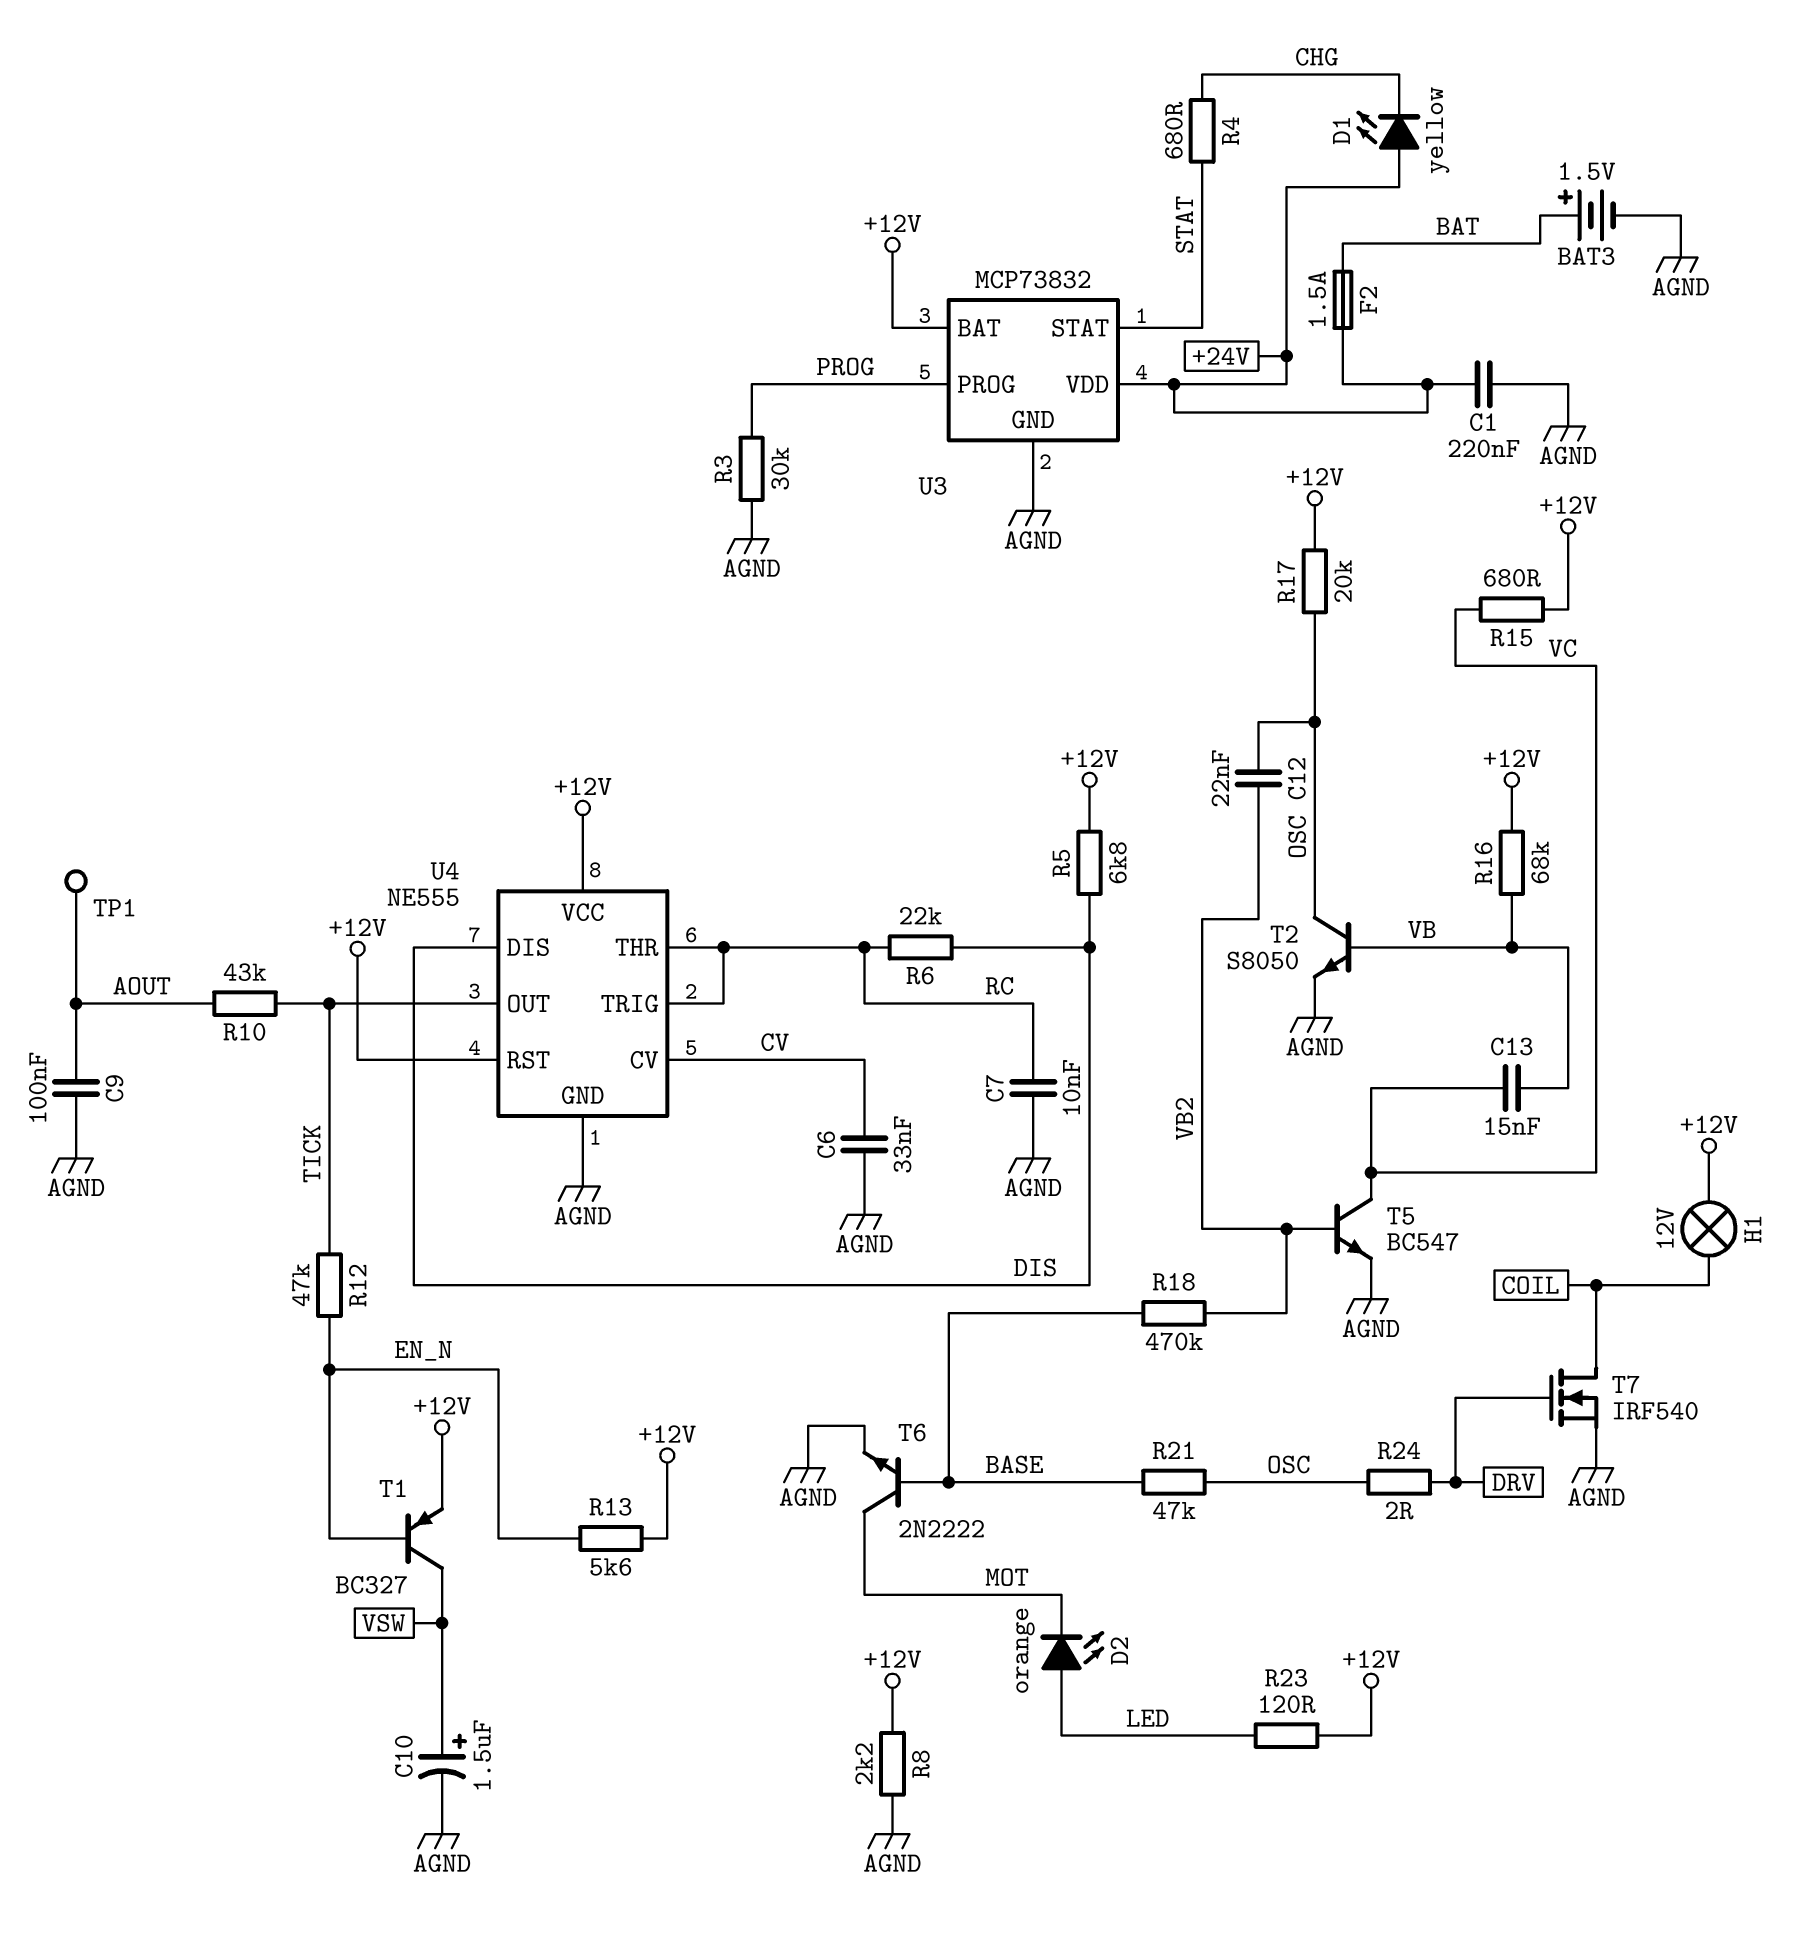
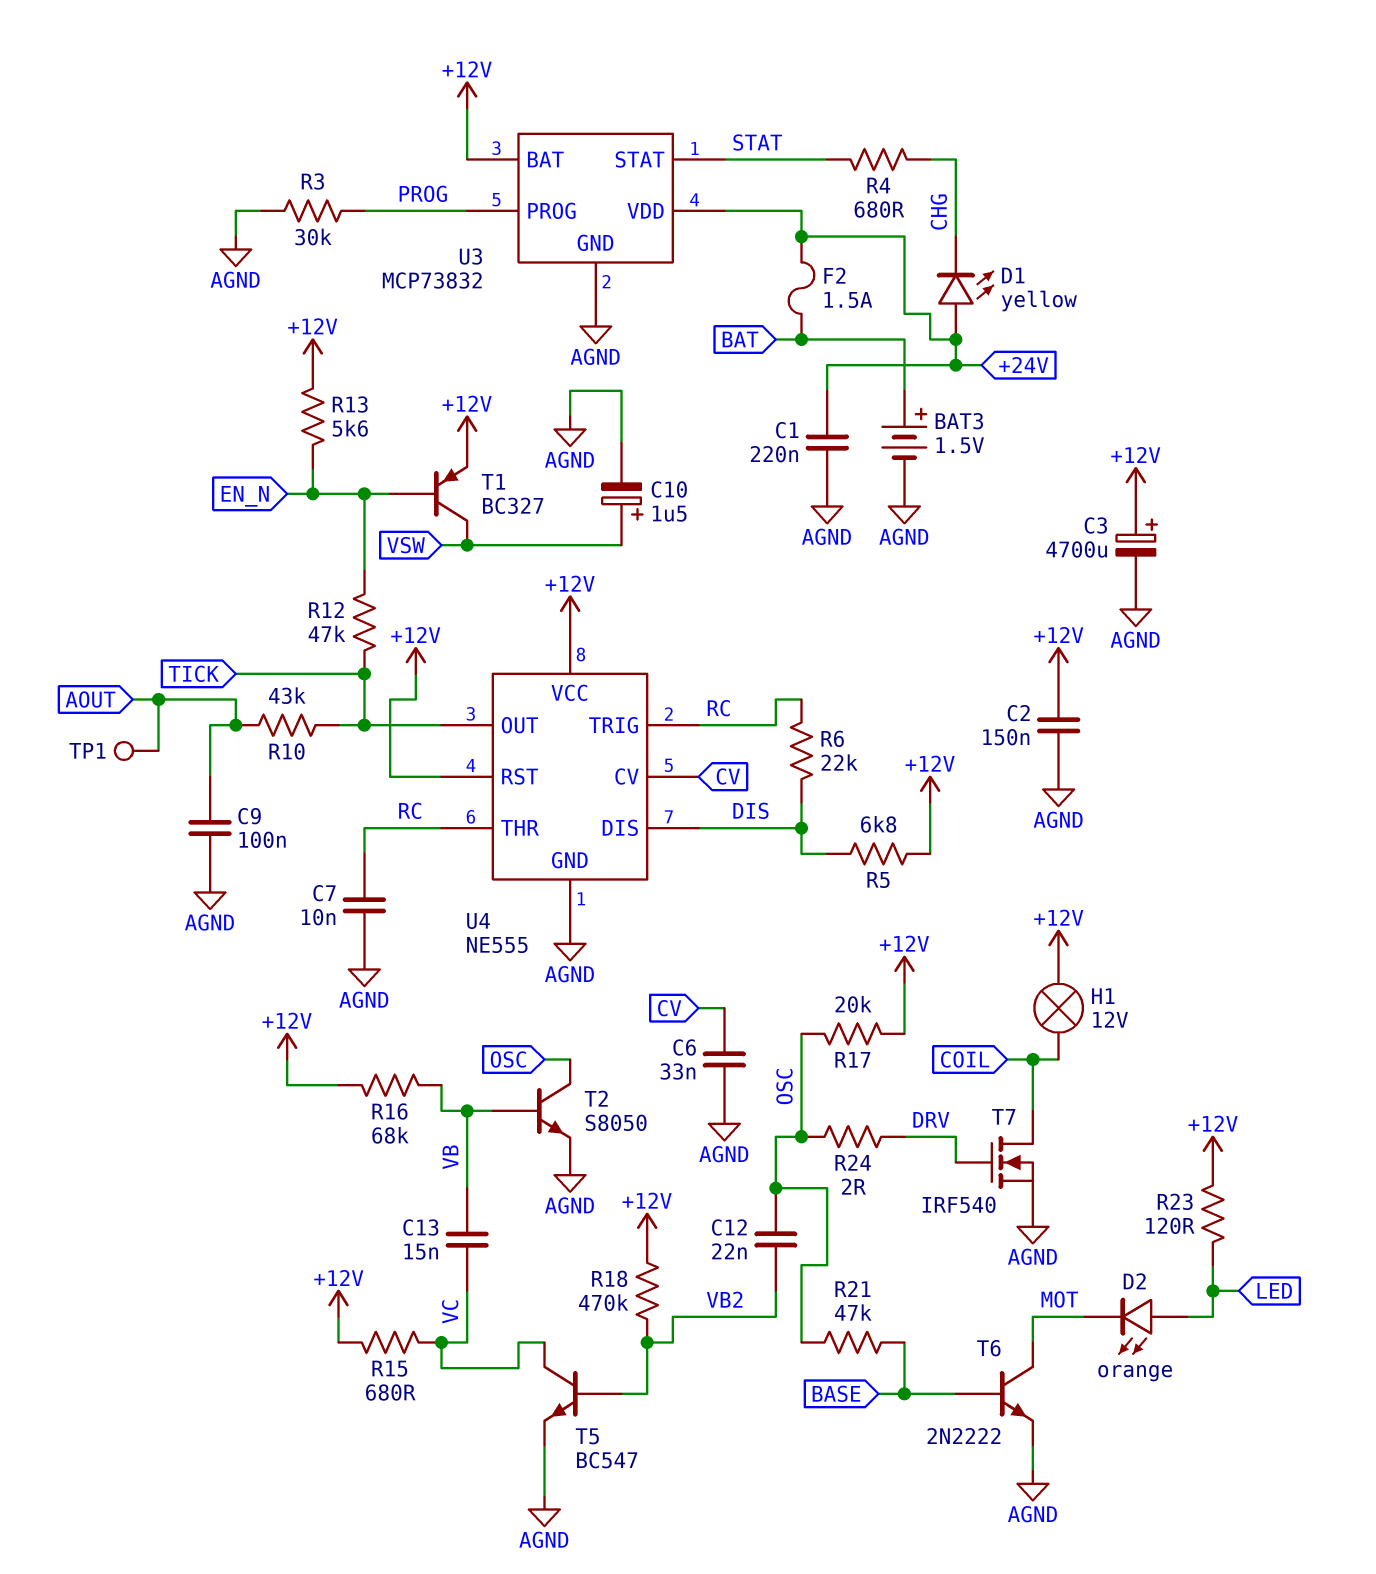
C2: none -> 150nF (+12V, AGND)
C3: none -> 4700uF (plus +12V, minus AGND)
R8: 2.2k (+12V, AGND) -> none
R18: 470k (BASE, VB2) -> 470k (+12V, VB2)

